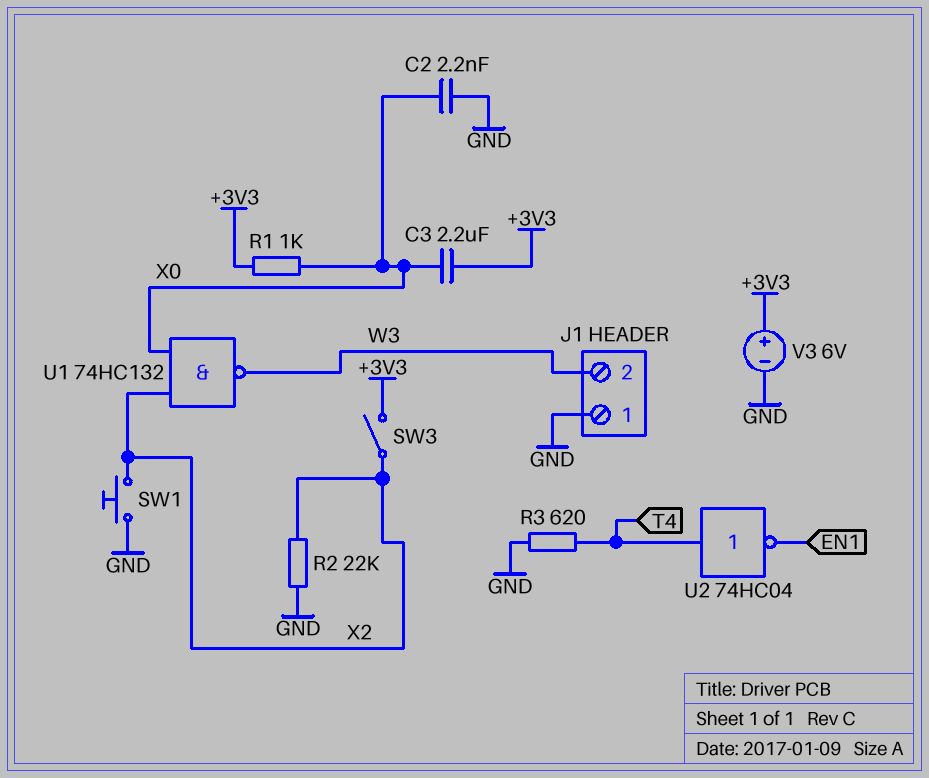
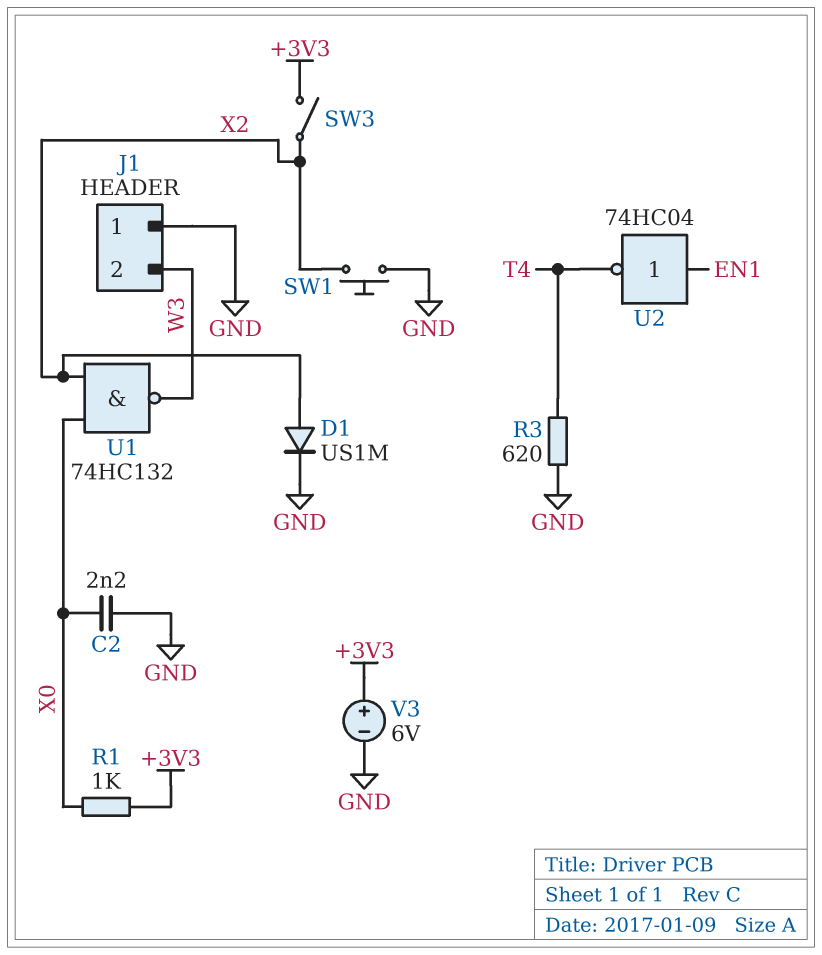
C3: 2.2uF (+3V3, X0) -> none
D1: none -> diode US1M (A X2, K GND)
R2: 22k (GND, X2) -> none
U2: NOT 74HC04 (in T4, out EN1) -> NOT 74HC04 (in EN1, out T4)

